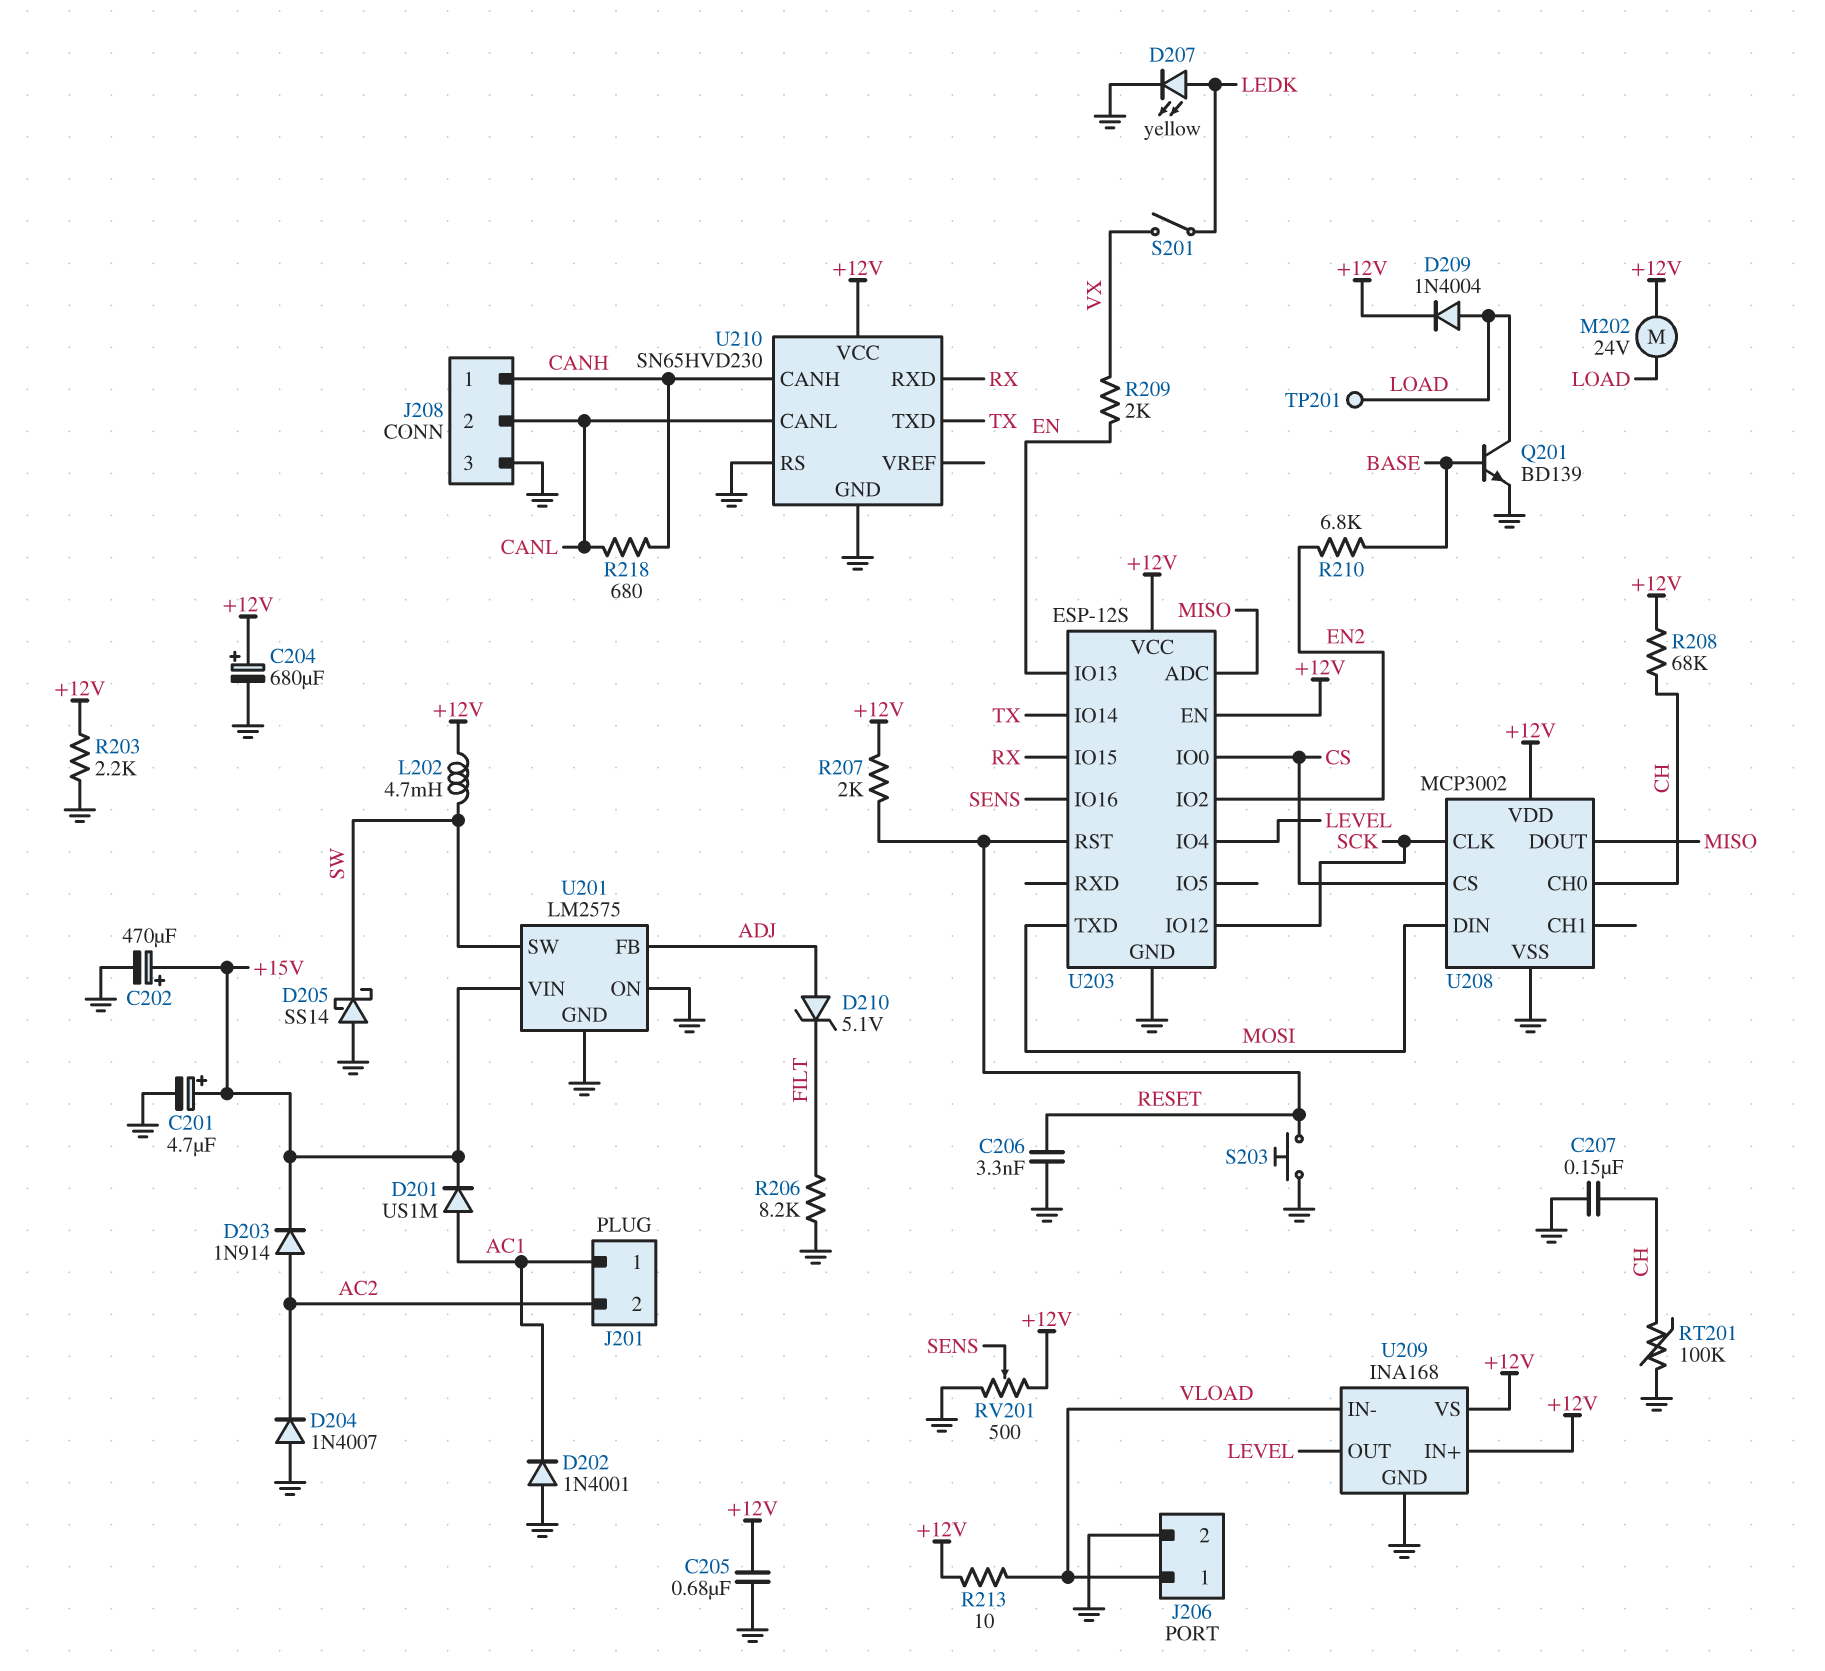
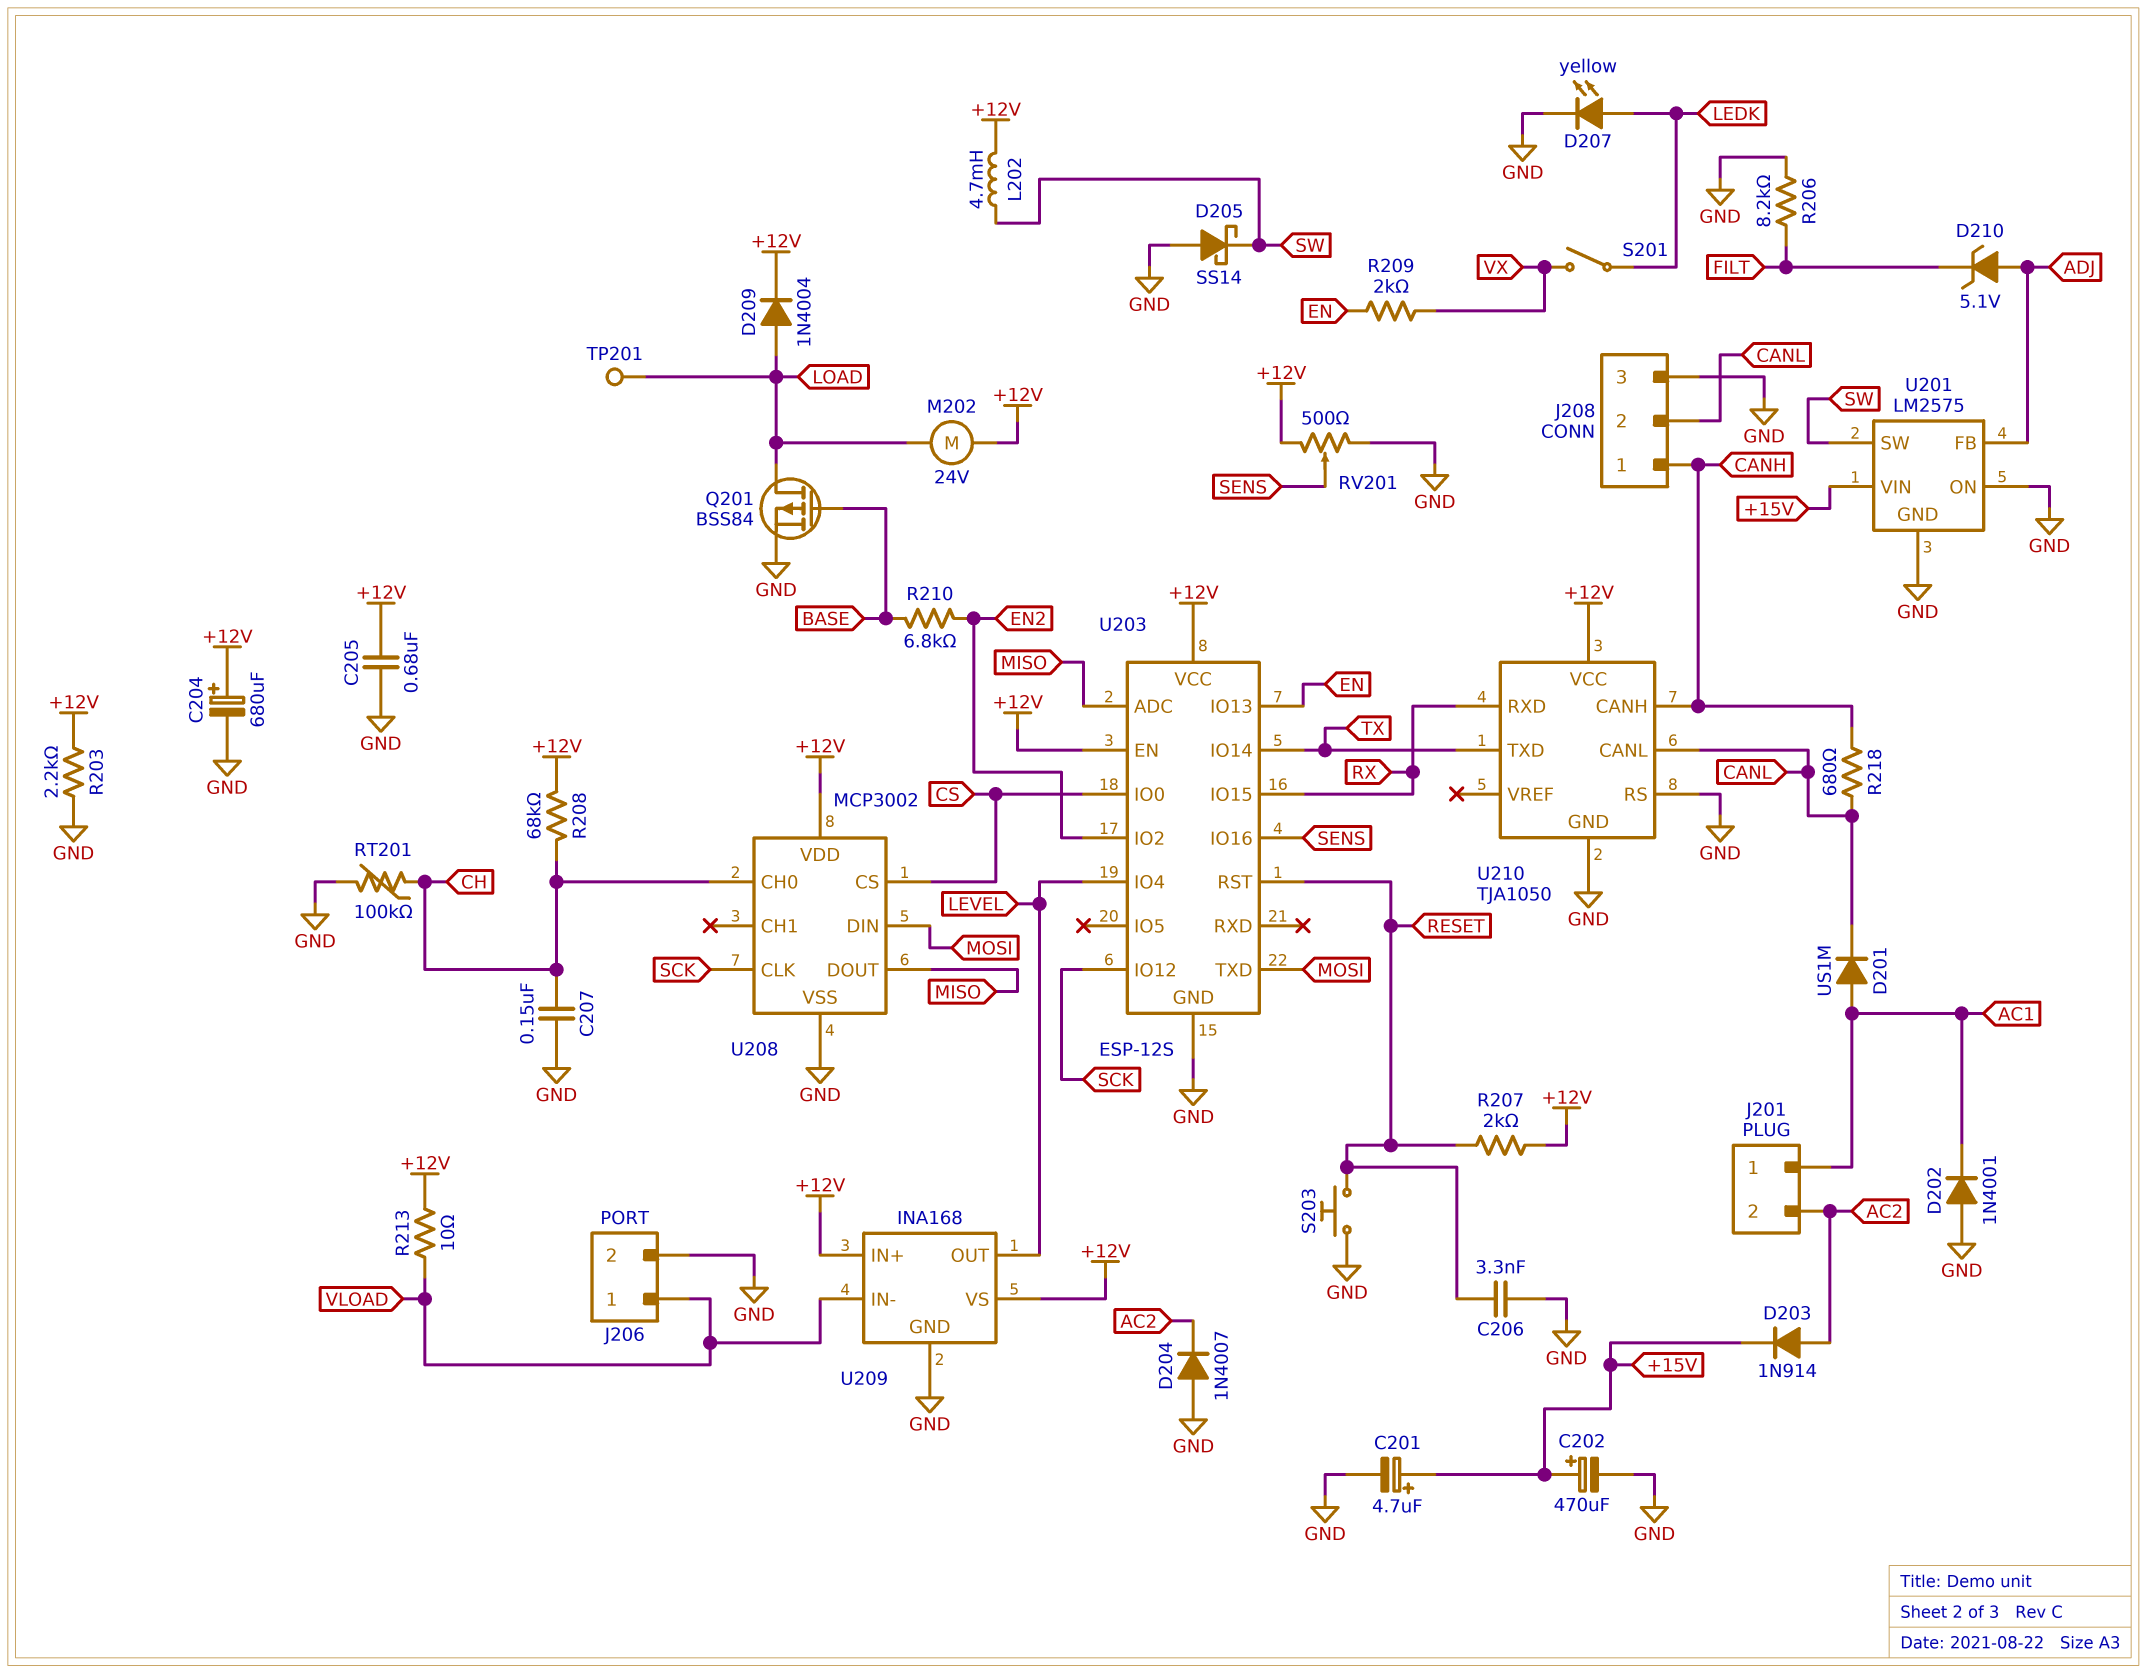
D201: diode US1M (A AC1, K +15V) -> diode US1M (A AC1, K CANL)
Q201: NPN BD139 (B BASE, C LOAD, E GND) -> PMOS BSS84 (G BASE, D LOAD, S GND)
U210: SN65HVD230 -> TJA1050

